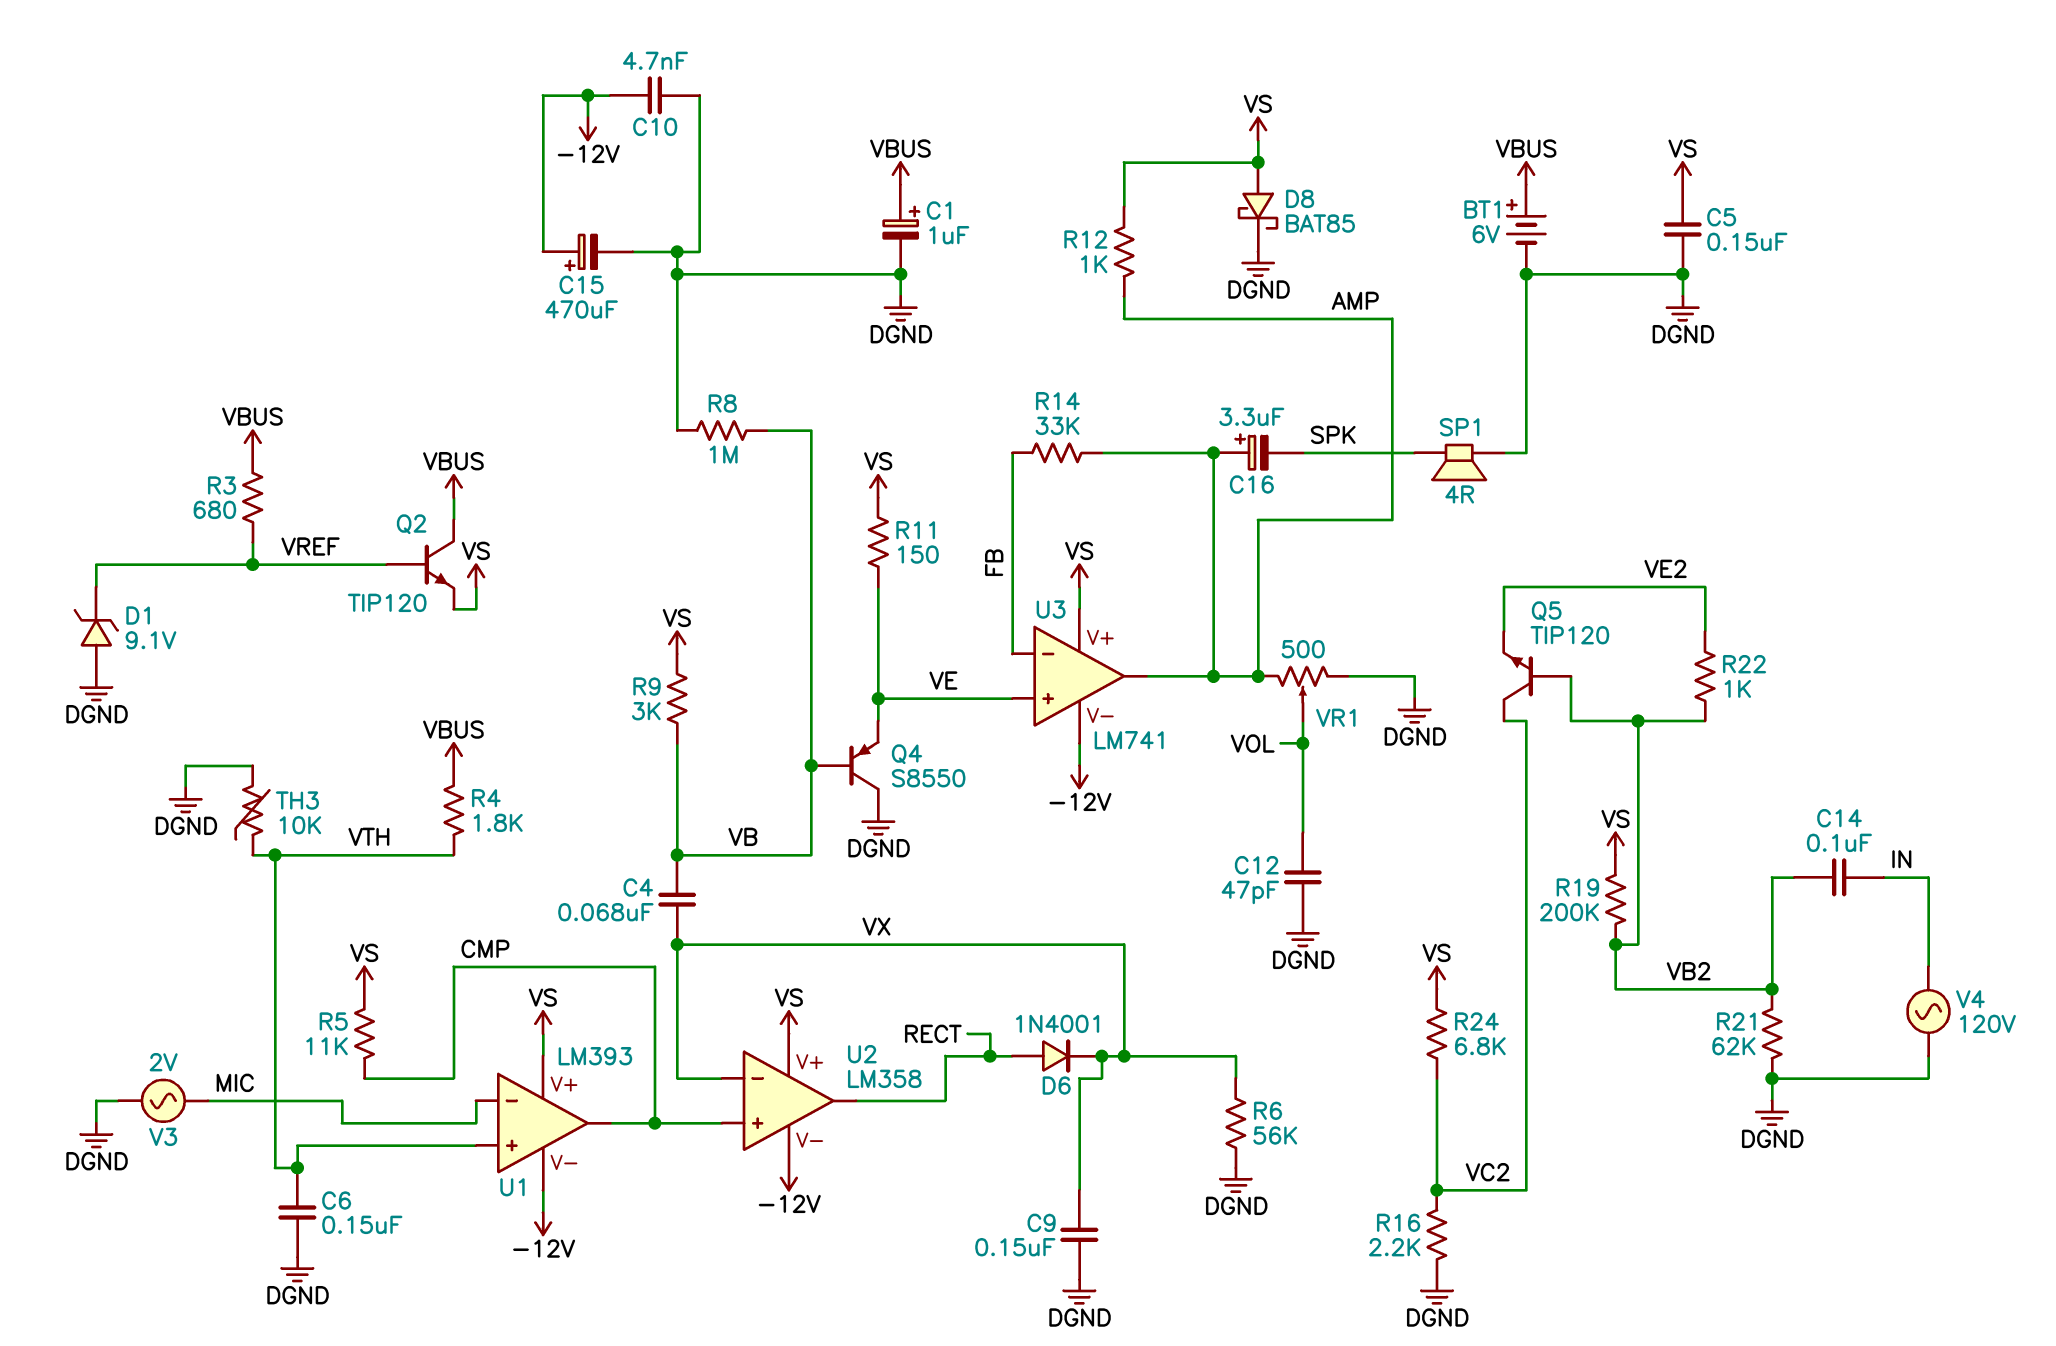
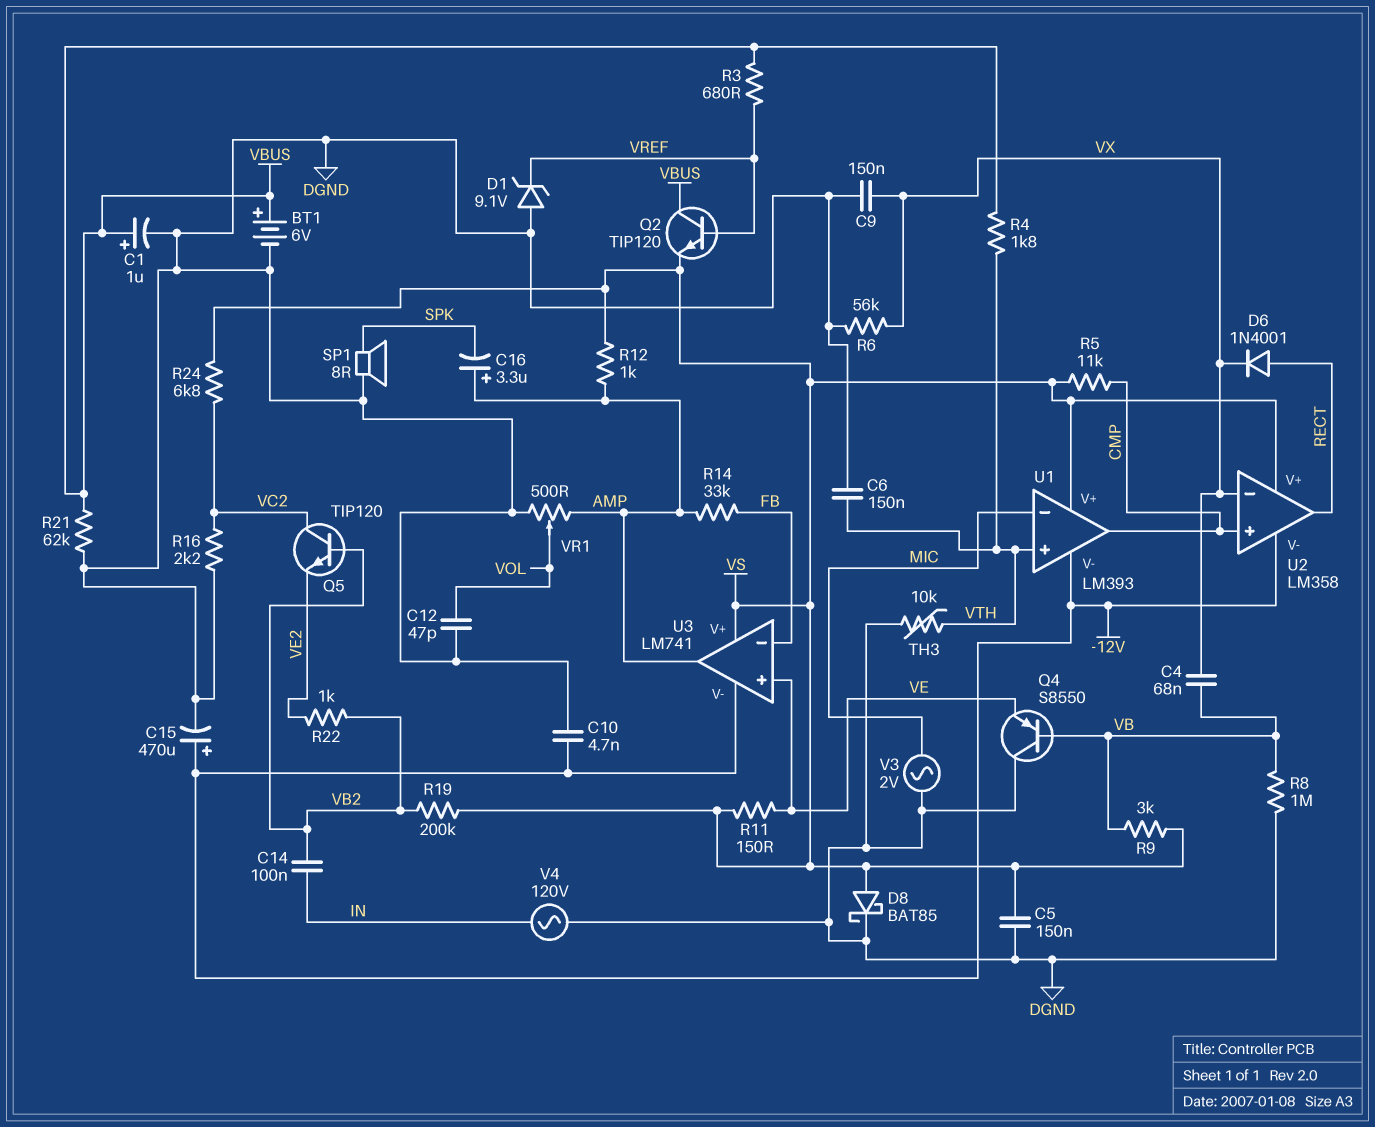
R21: 62k (DGND, VB2) -> 62k (DGND, VBUS)
SP1: speaker 4R (DGND, SPK) -> speaker 8R (DGND, SPK)

